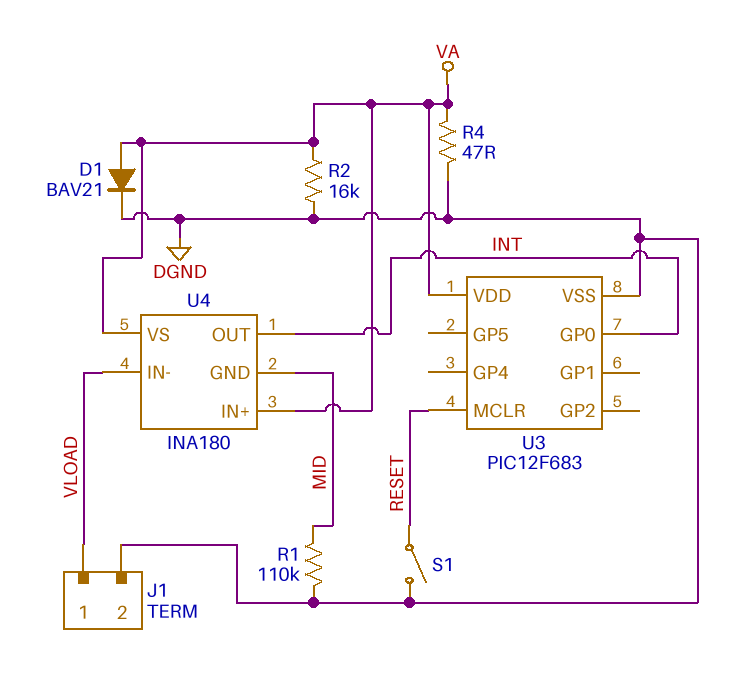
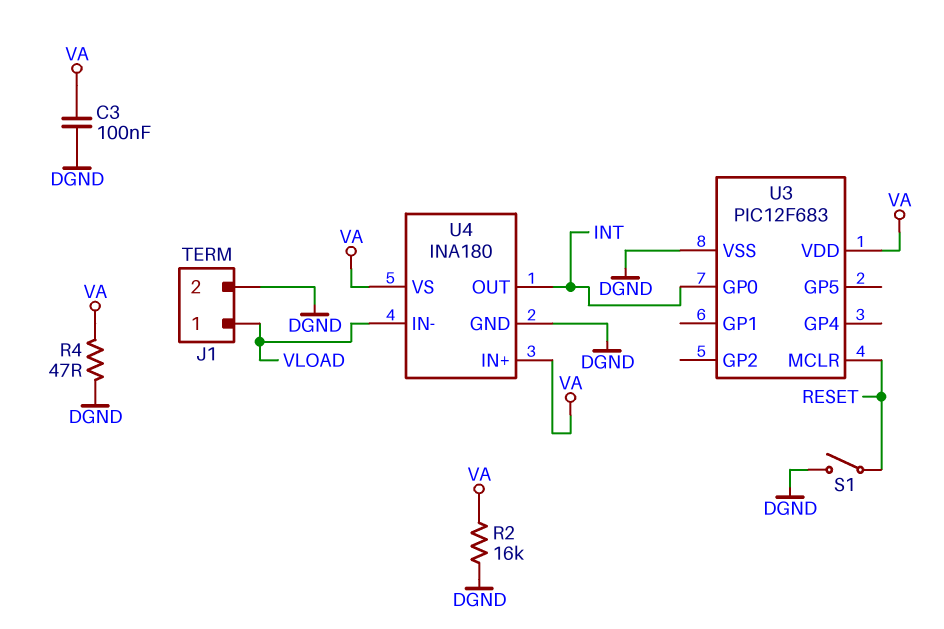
C3: none -> 100nF (DGND, VA)
D1: diode BAV21 (A VA, K DGND) -> none
R1: 110k (DGND, MID) -> none
U4 pin GND: MID -> DGND

